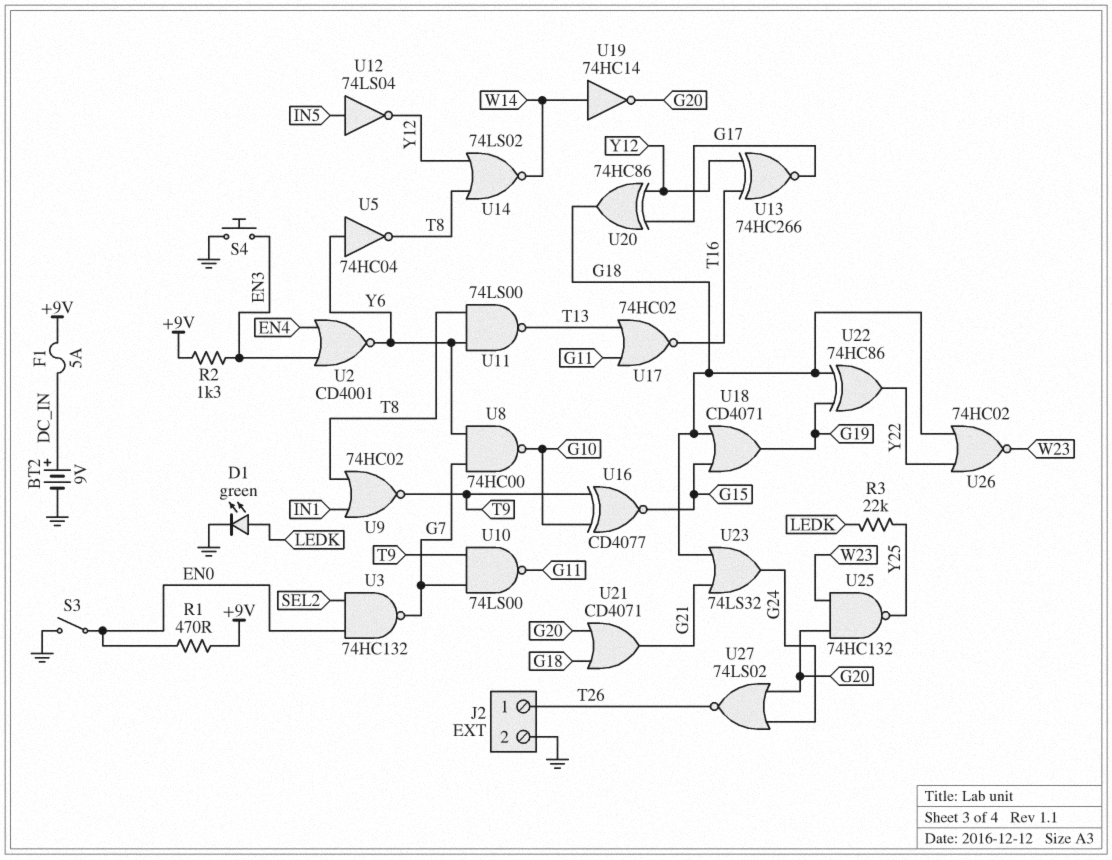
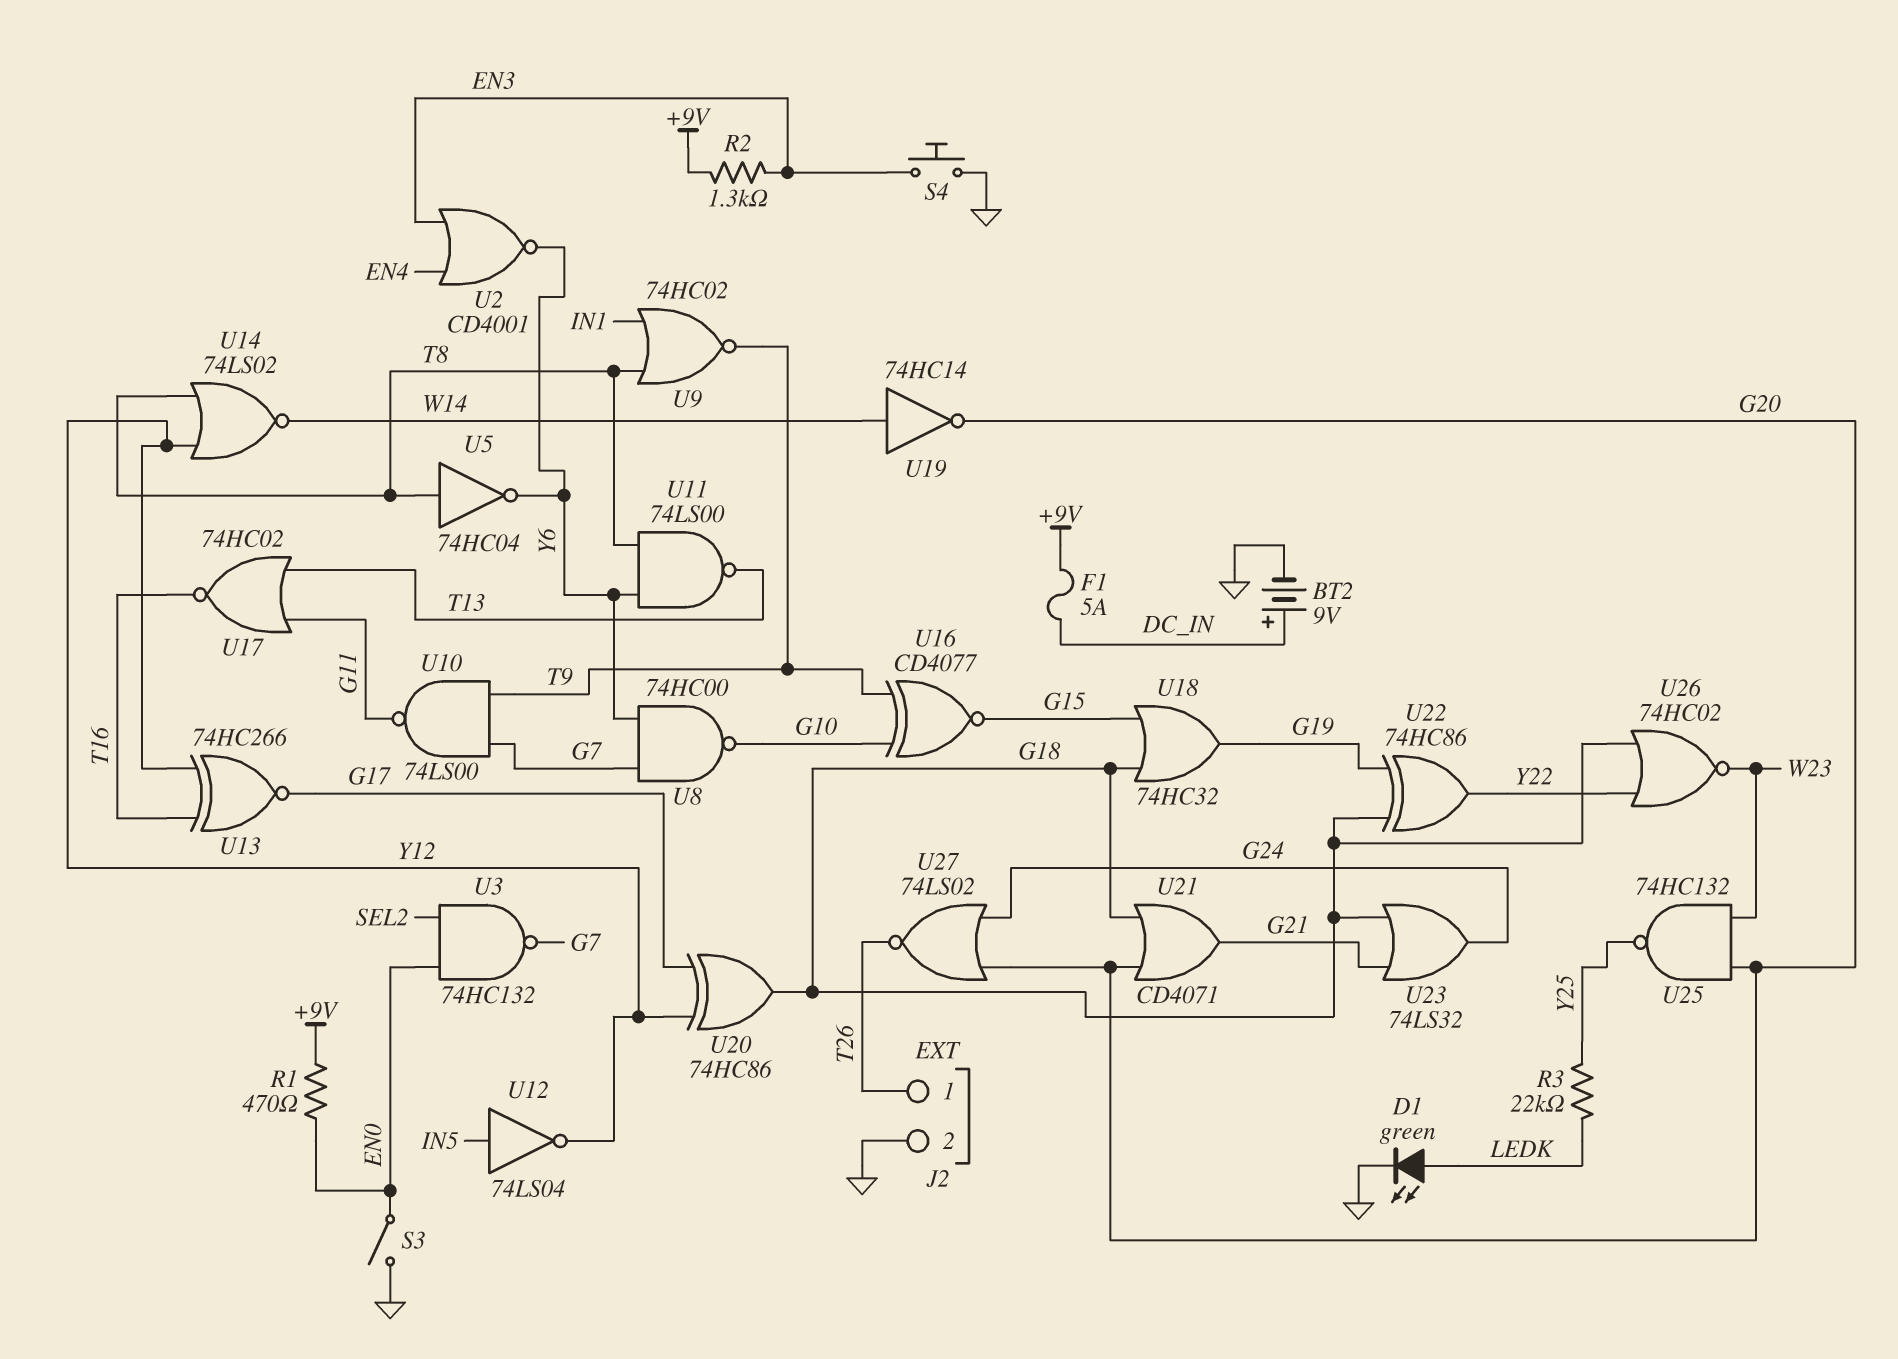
U5: NOT 74HC04 (in Y6, out T8) -> NOT 74HC04 (in T8, out Y6)
U18: OR CD4071 (in G15, in G18, out G19) -> OR 74HC32 (in G15, in G18, out G19)

